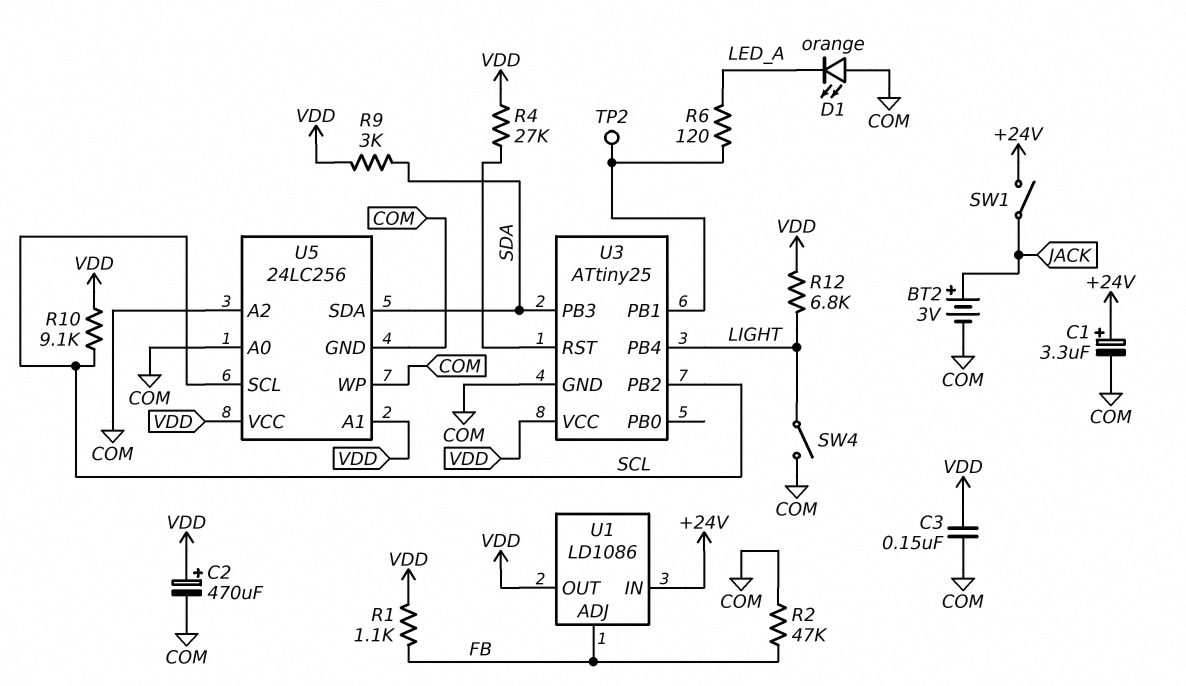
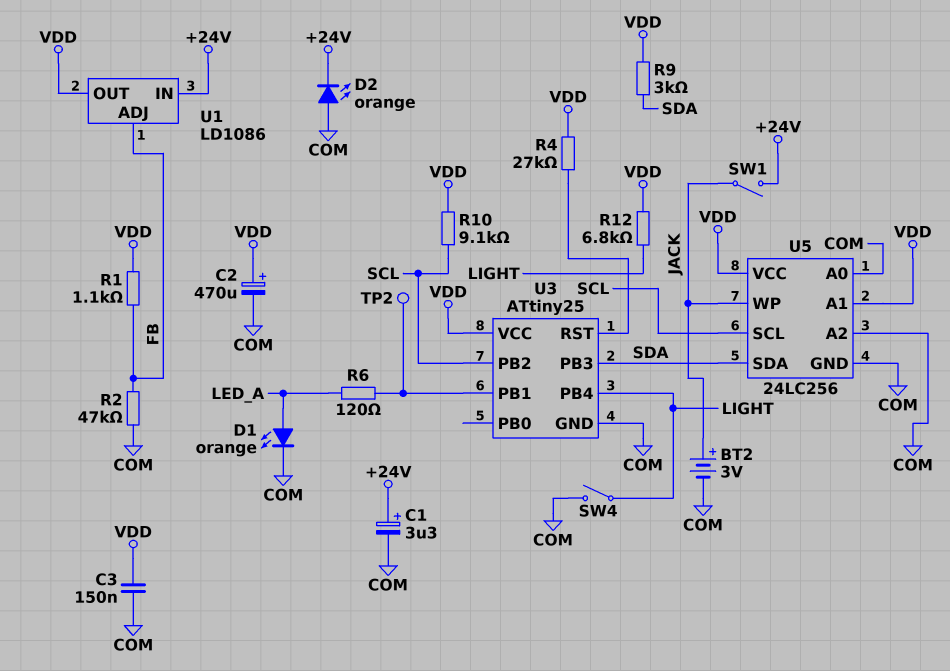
D1: LED orange (A COM, K LED_A) -> LED orange (A LED_A, K COM)
D2: none -> LED orange (A COM, K +24V)
U5 pin WP: COM -> JACK

